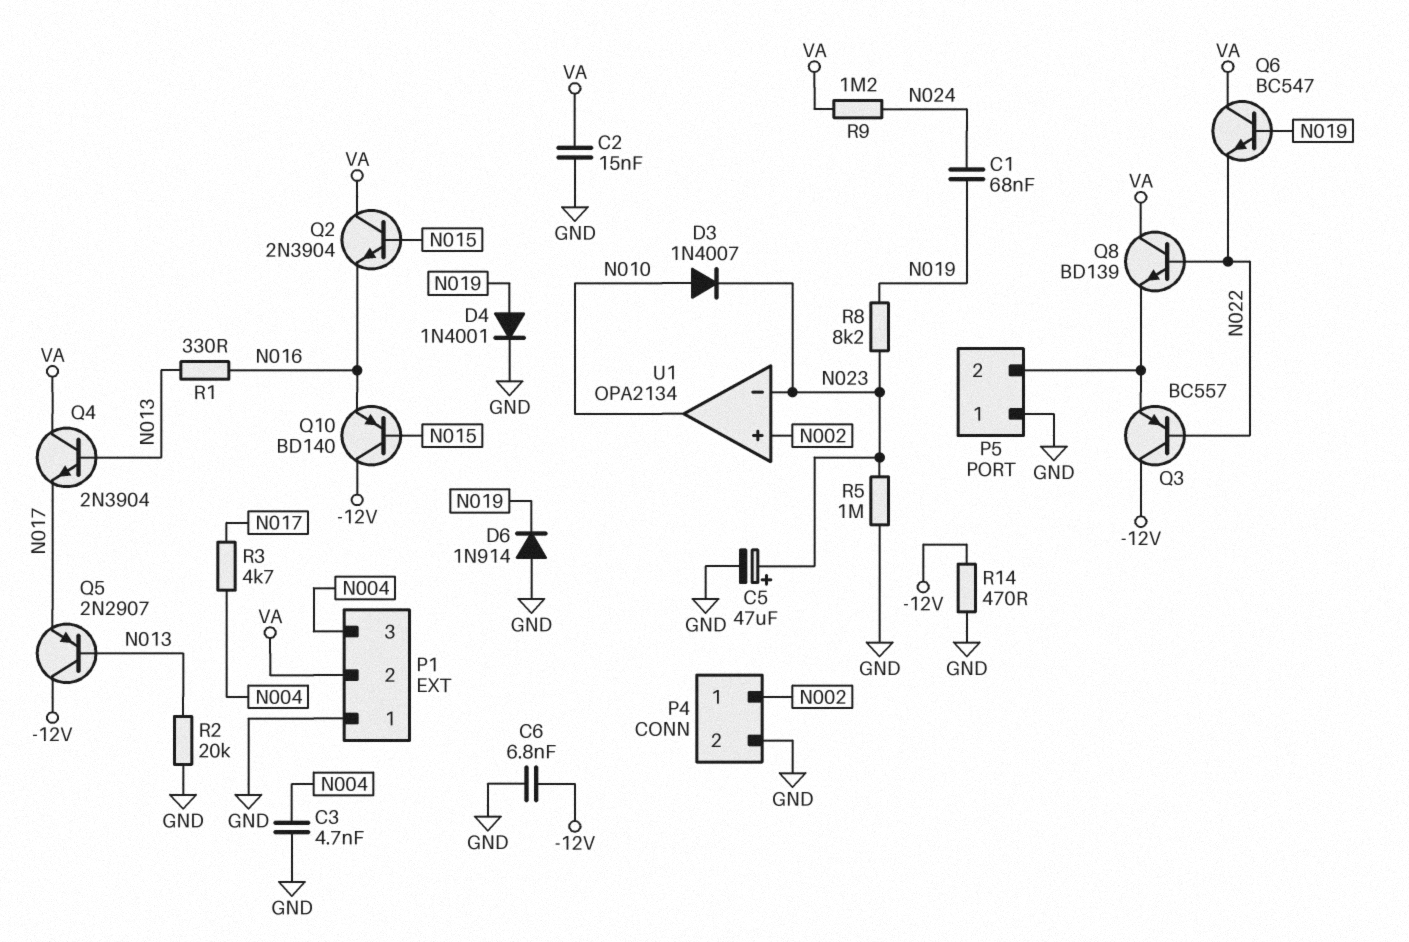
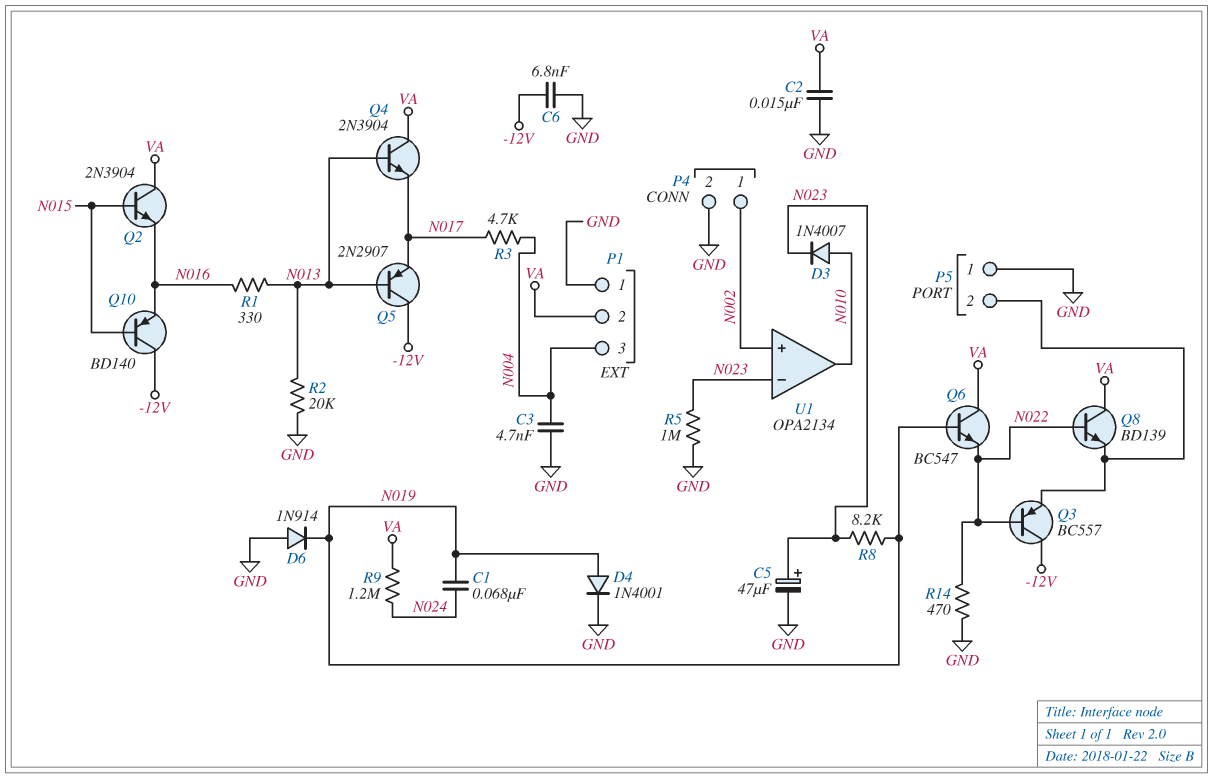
R14: 470 (-12V, GND) -> 470 (GND, N022)

